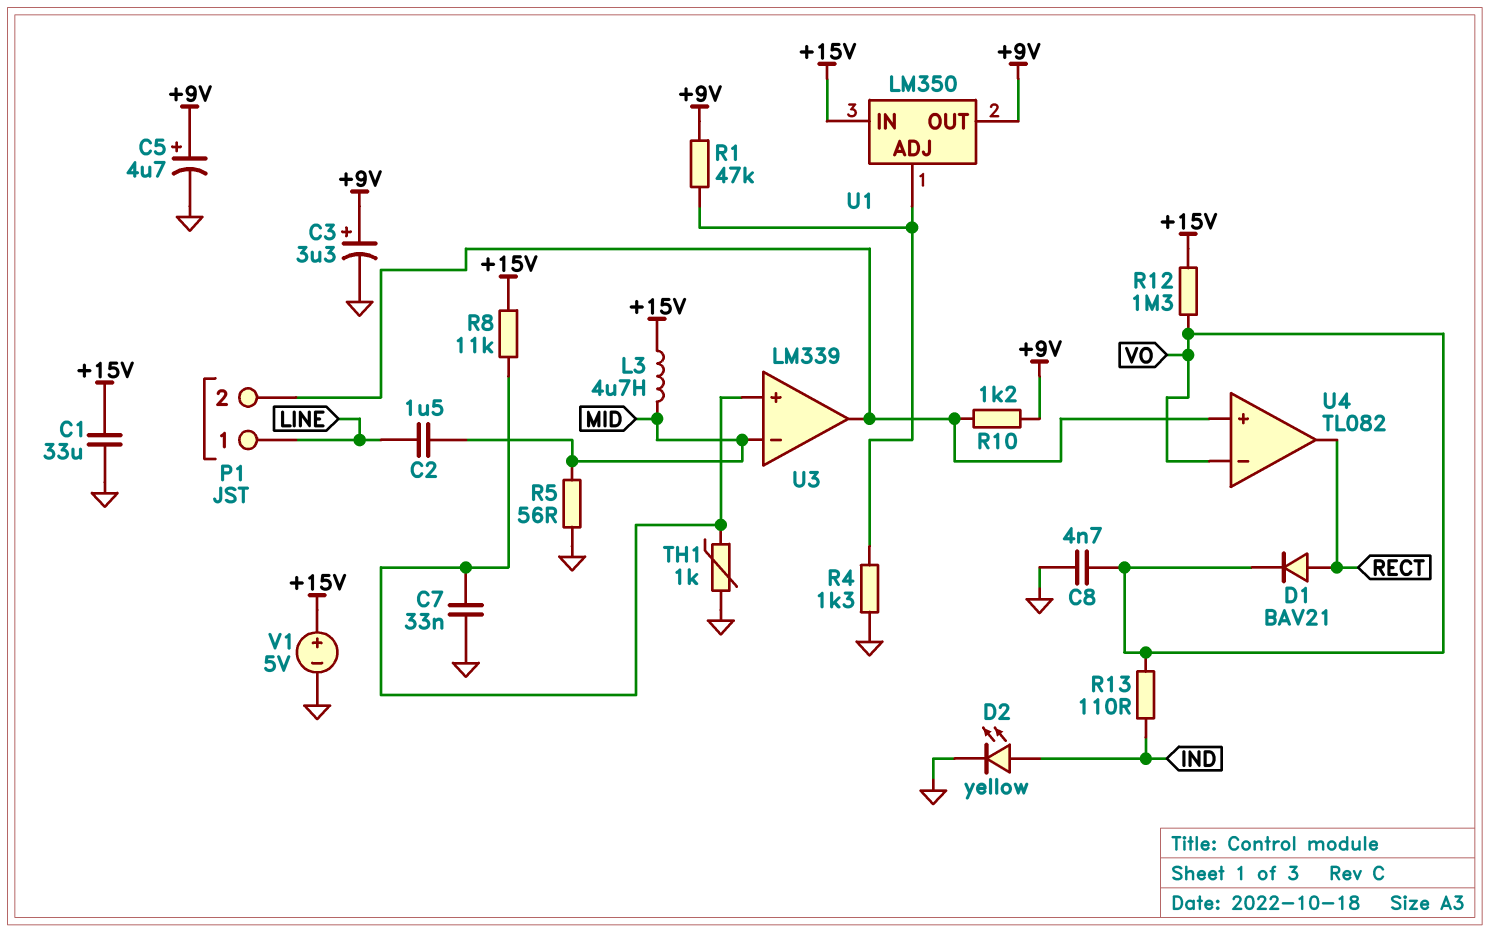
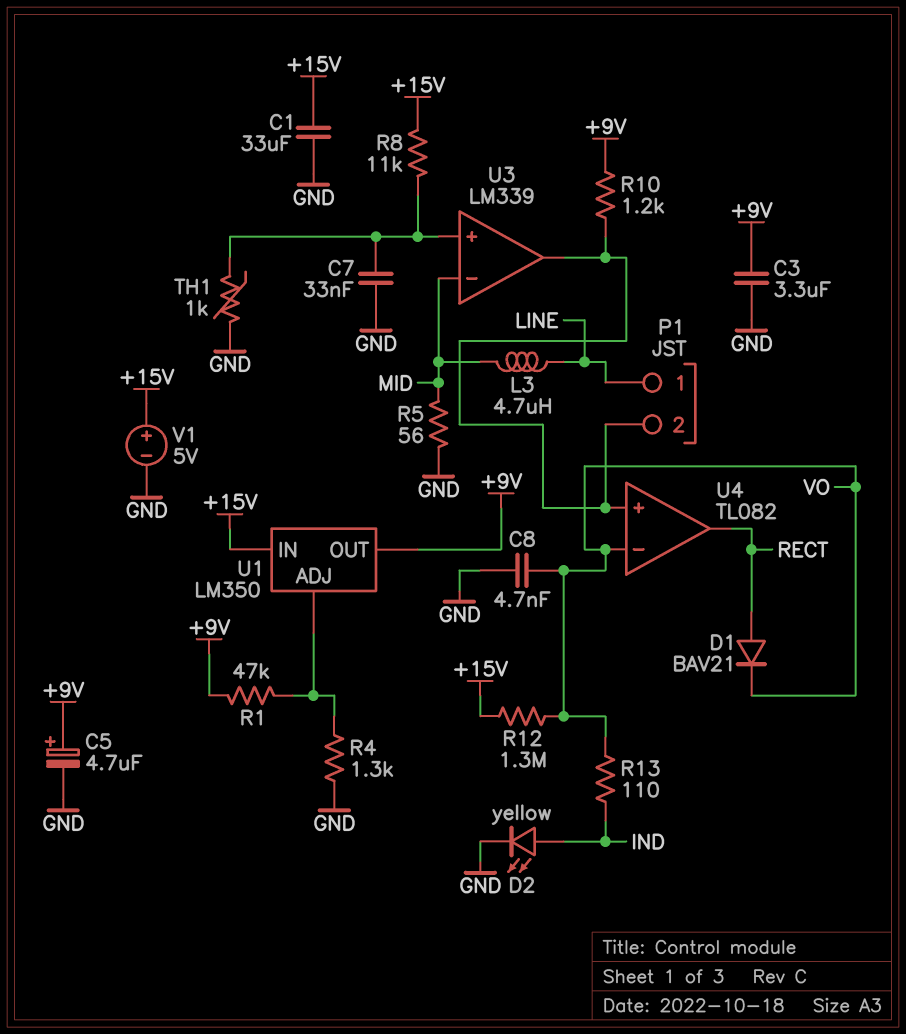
C2: 1.5uF (LINE, MID) -> none
C3: 3.3uF (plus +9V, minus GND) -> 3.3uF (+9V, GND)
L3: 4.7uH (+15V, MID) -> 4.7uH (LINE, MID)

